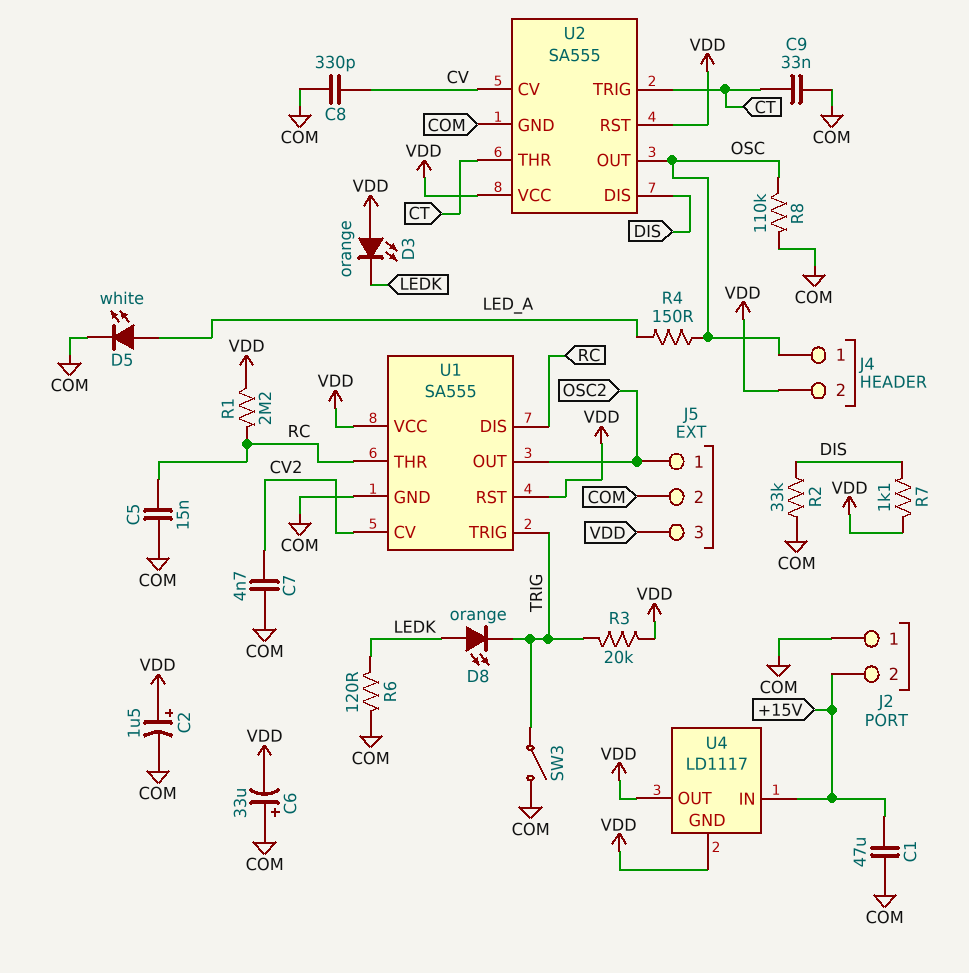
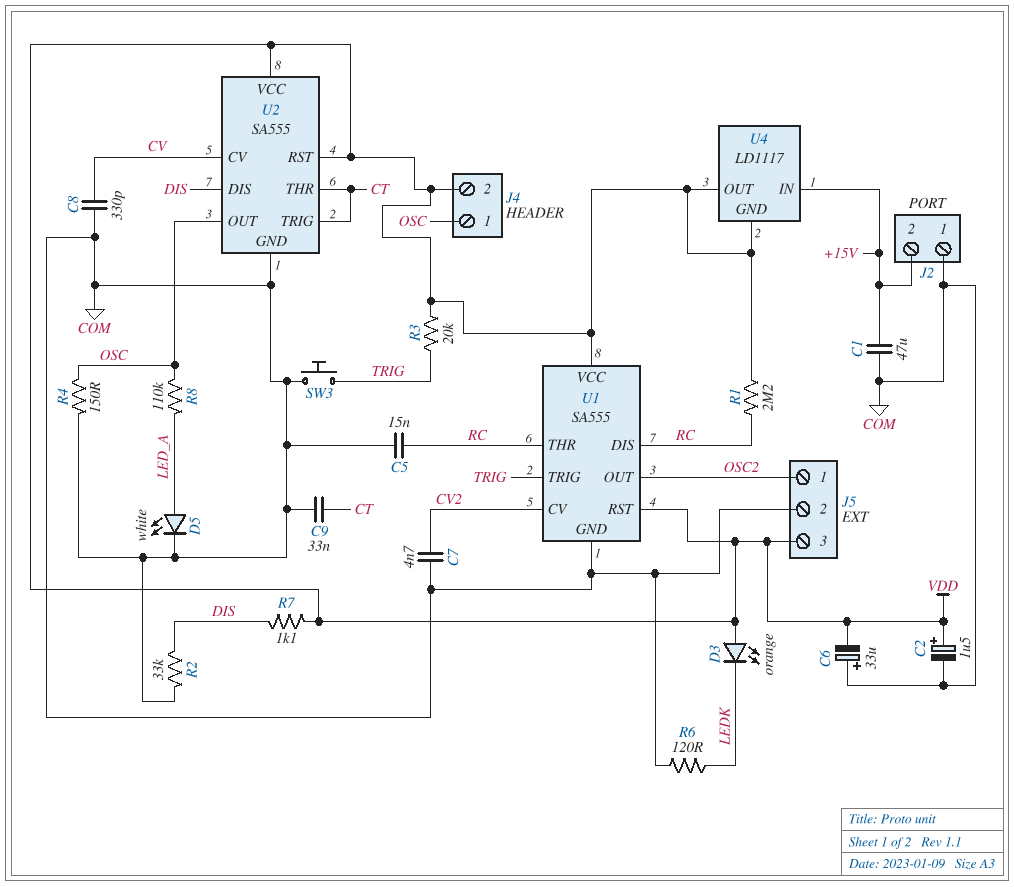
D8: LED orange (A LEDK, K TRIG) -> none
R4: 150 (LED_A, OSC) -> 150 (COM, OSC)
R8: 110k (COM, OSC) -> 110k (LED_A, OSC)
SW3: switch (COM, TRIG) -> button (COM, TRIG)

